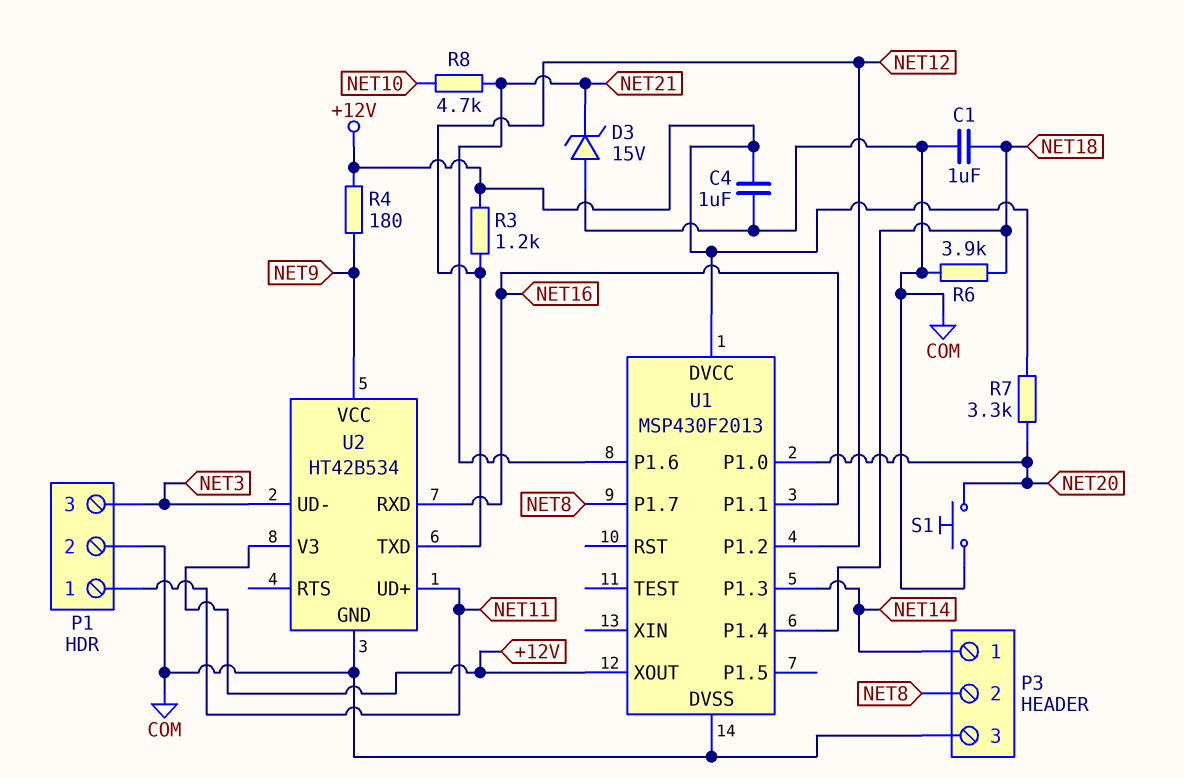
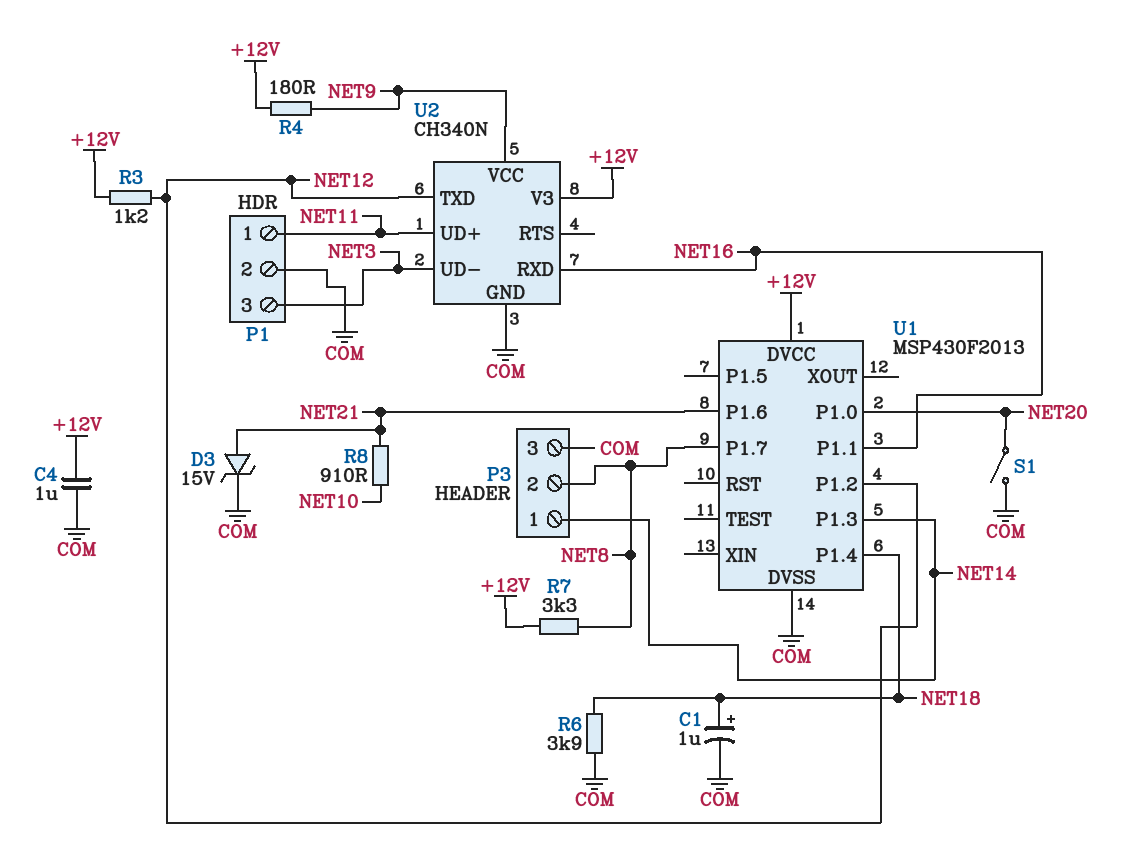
C1: 1uF (COM, NET18) -> 1uF (plus NET18, minus COM)
D3: zener 15V (A COM, K NET21) -> zener 15V (A NET21, K COM)
R7: 3.3k (+12V, NET20) -> 3.3k (+12V, NET8)
R8: 4.7k (NET10, NET21) -> 910 (NET10, NET21)
S1: button (COM, NET20) -> switch (COM, NET20)
U1 pin XOUT: +12V -> none
U2: HT42B534 -> CH340N

